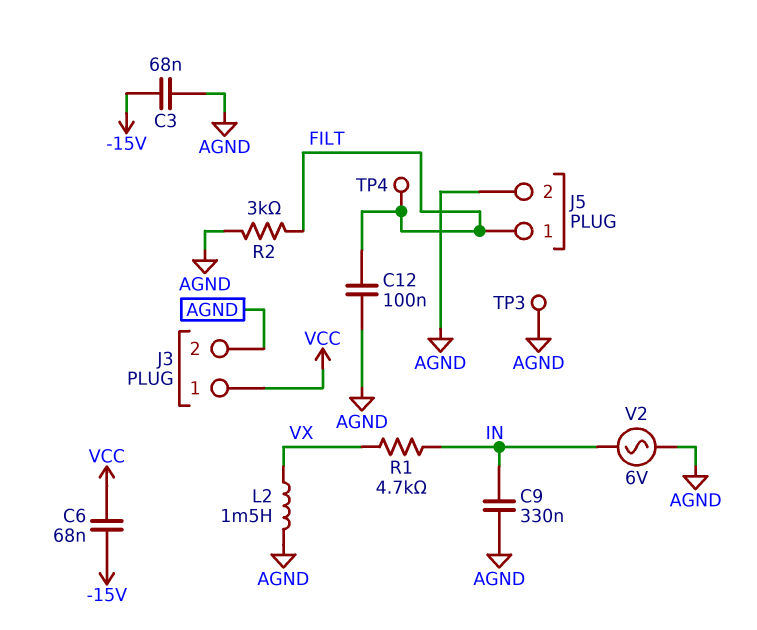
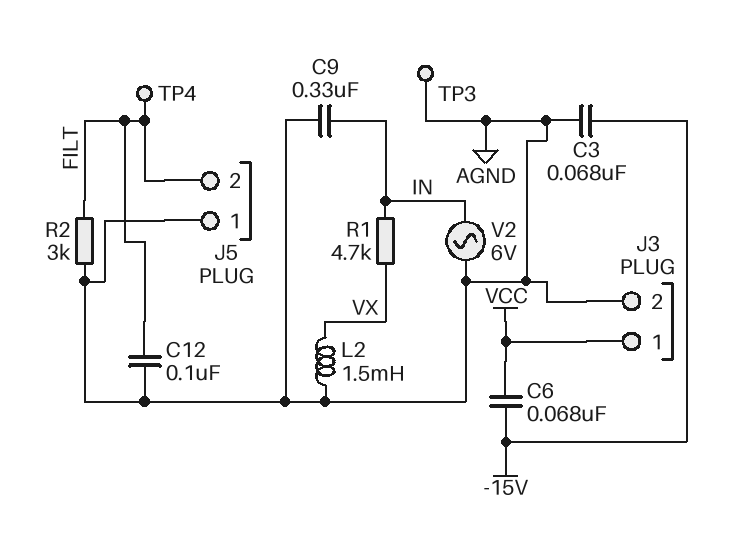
J5 pin 1: FILT -> AGND
J5 pin 2: AGND -> FILT

